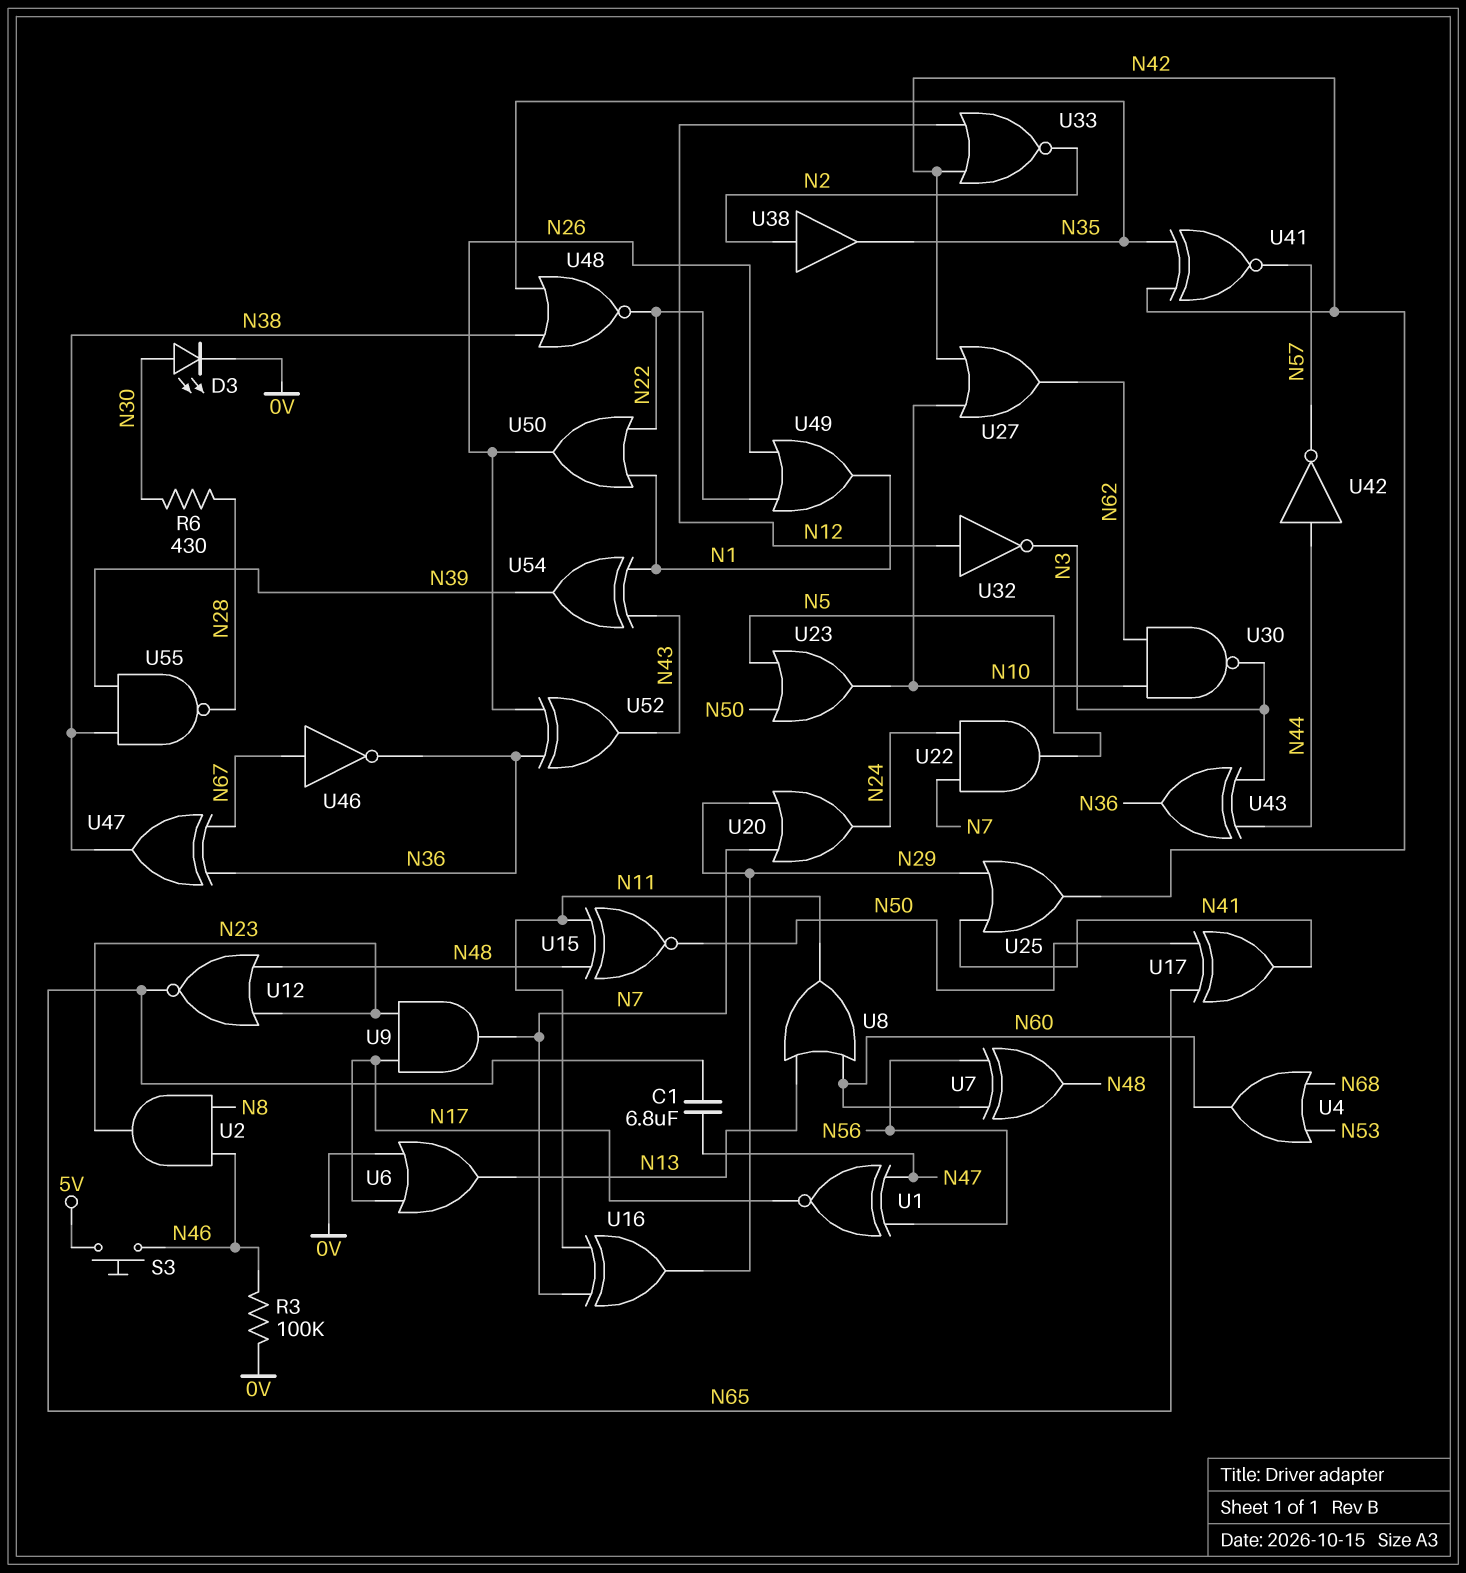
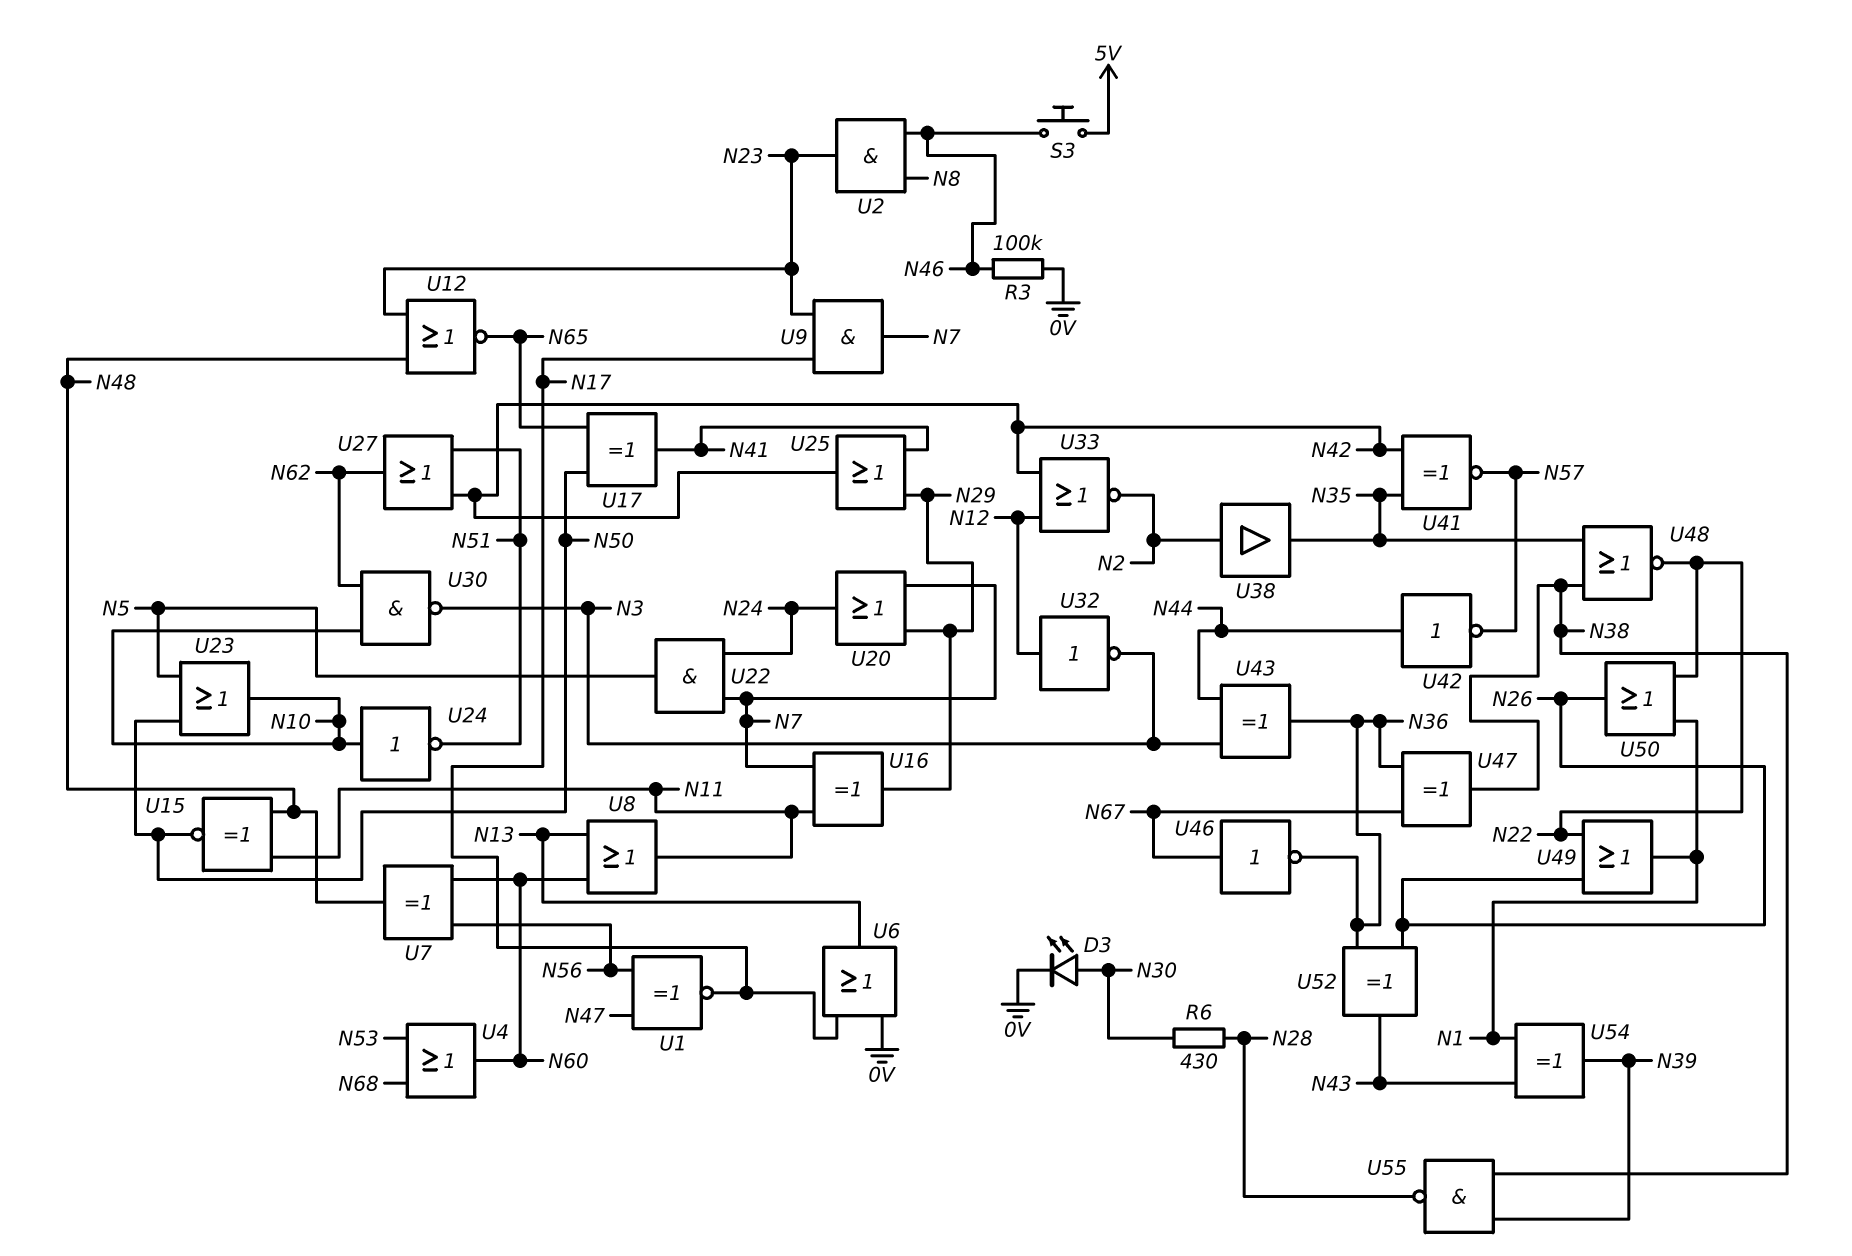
C1: 6.8uF (N47, N65) -> none
U24: none -> NOT (in N10, out N51)
U27: OR (in N10, in N42, out N62) -> OR (in N42, in N51, out N62)

